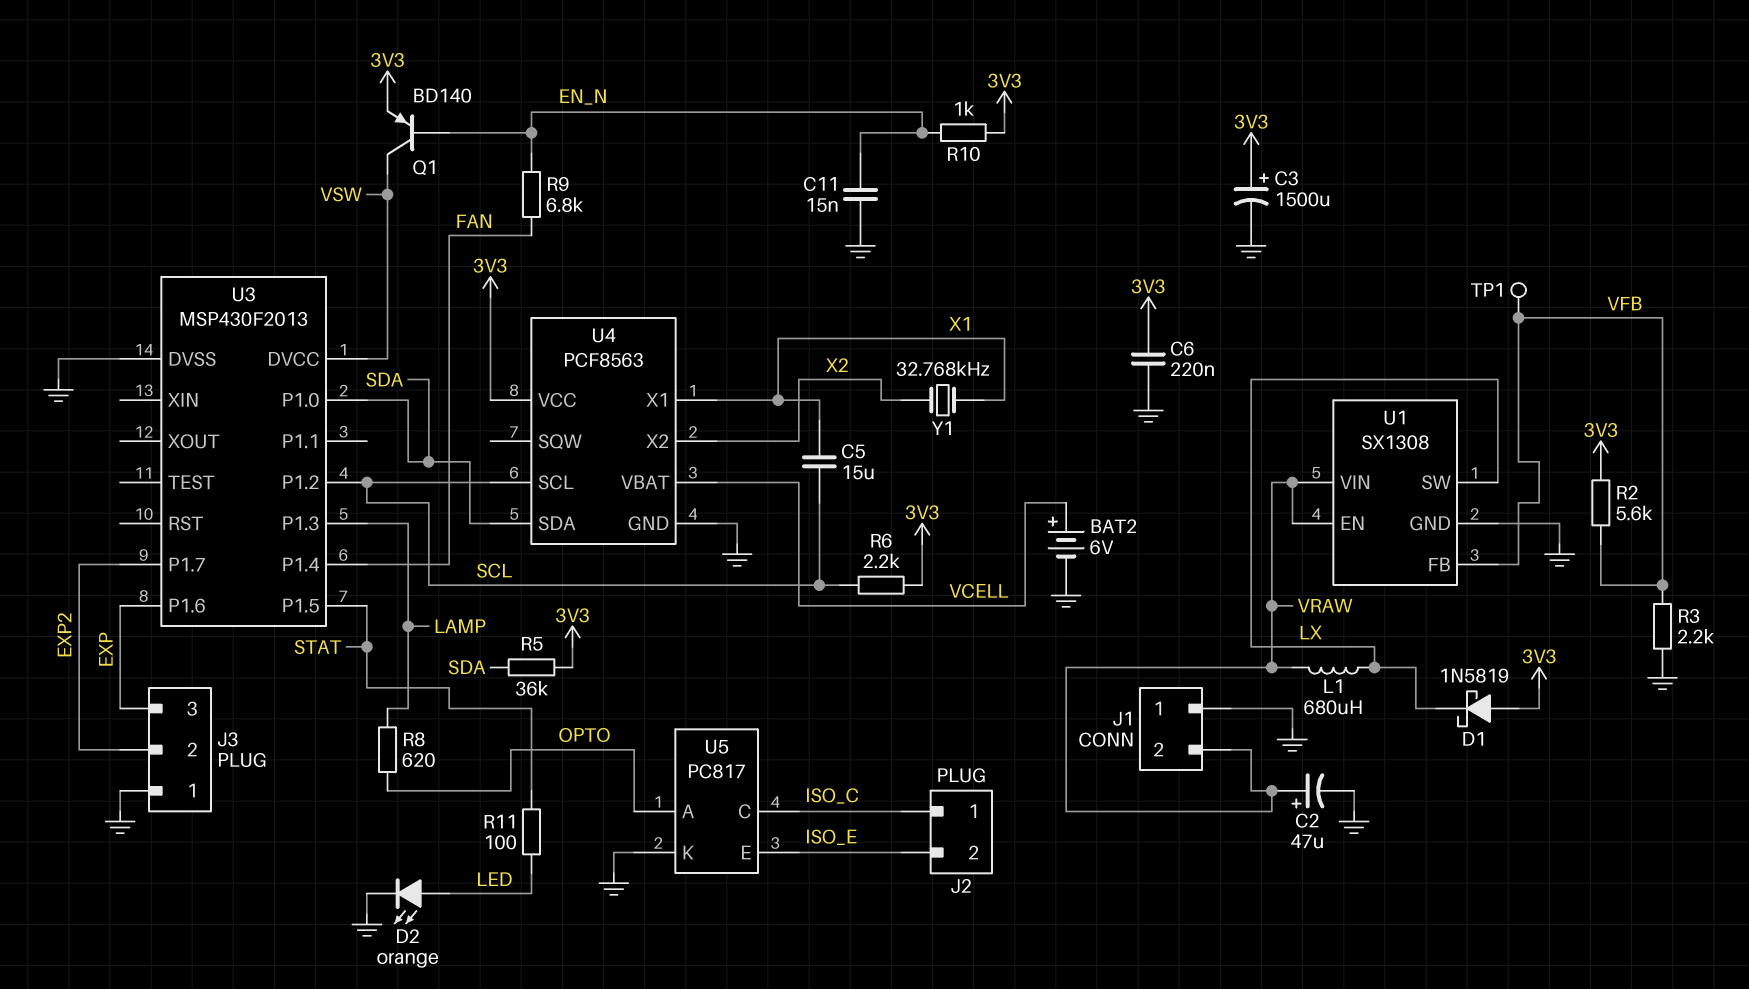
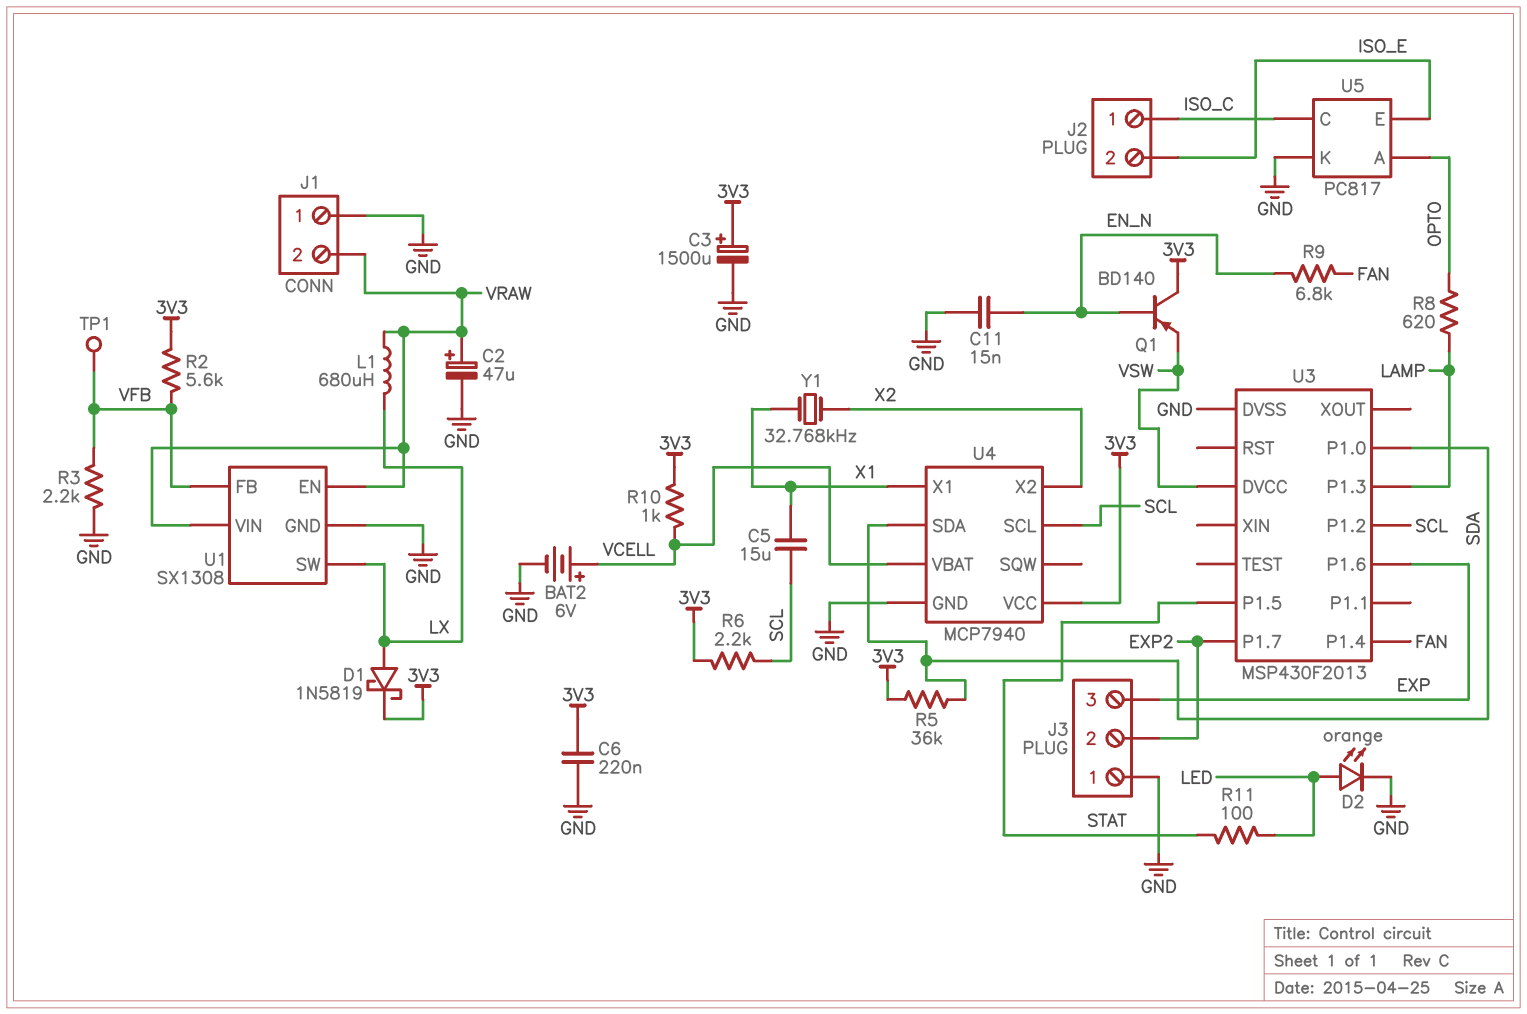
D1: schottky 1N5819 (A 3V3, K LX) -> schottky 1N5819 (A LX, K 3V3)
Q1: PNP BD140 (B EN_N, C VSW, E 3V3) -> PNP BD140 (B EN_N, C 3V3, E VSW)
R10: 1k (3V3, EN_N) -> 1k (3V3, VCELL)
U4: PCF8563 -> MCP7940

